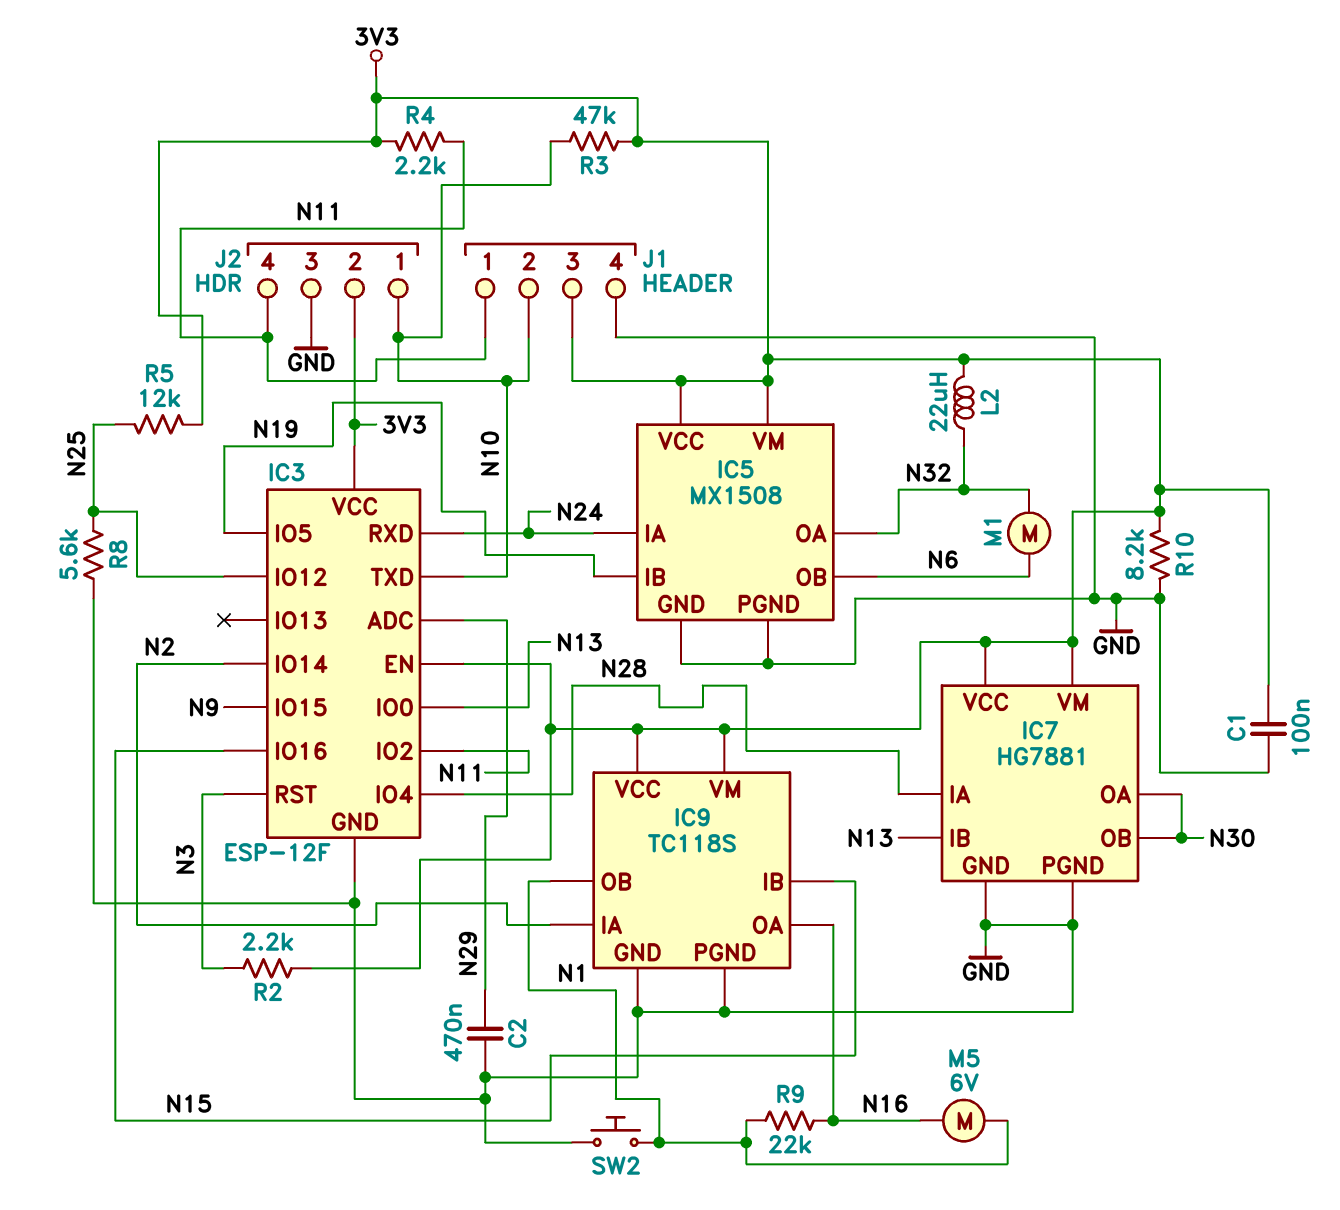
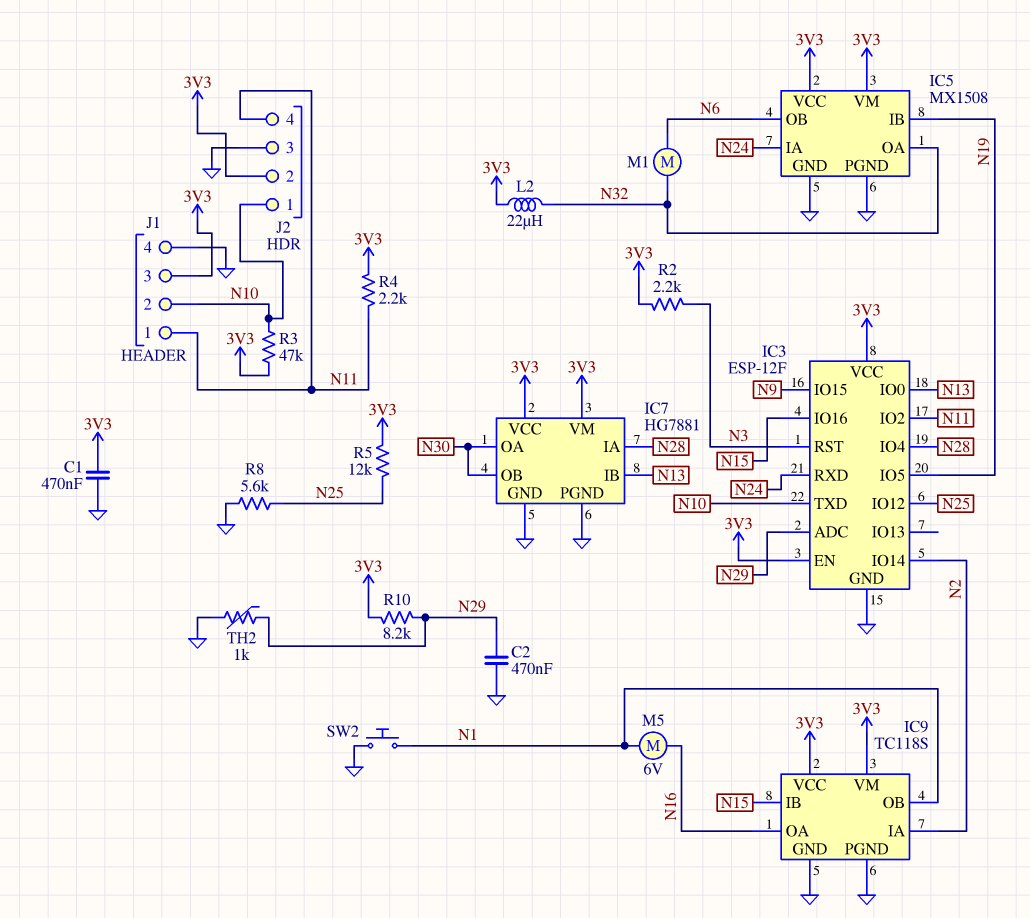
C1: 100nF (3V3, GND) -> 470nF (3V3, GND)
R9: 22k (N1, N16) -> none
R10: 8.2k (3V3, GND) -> 8.2k (3V3, N29)
TH2: none -> 1k (GND, N29)

